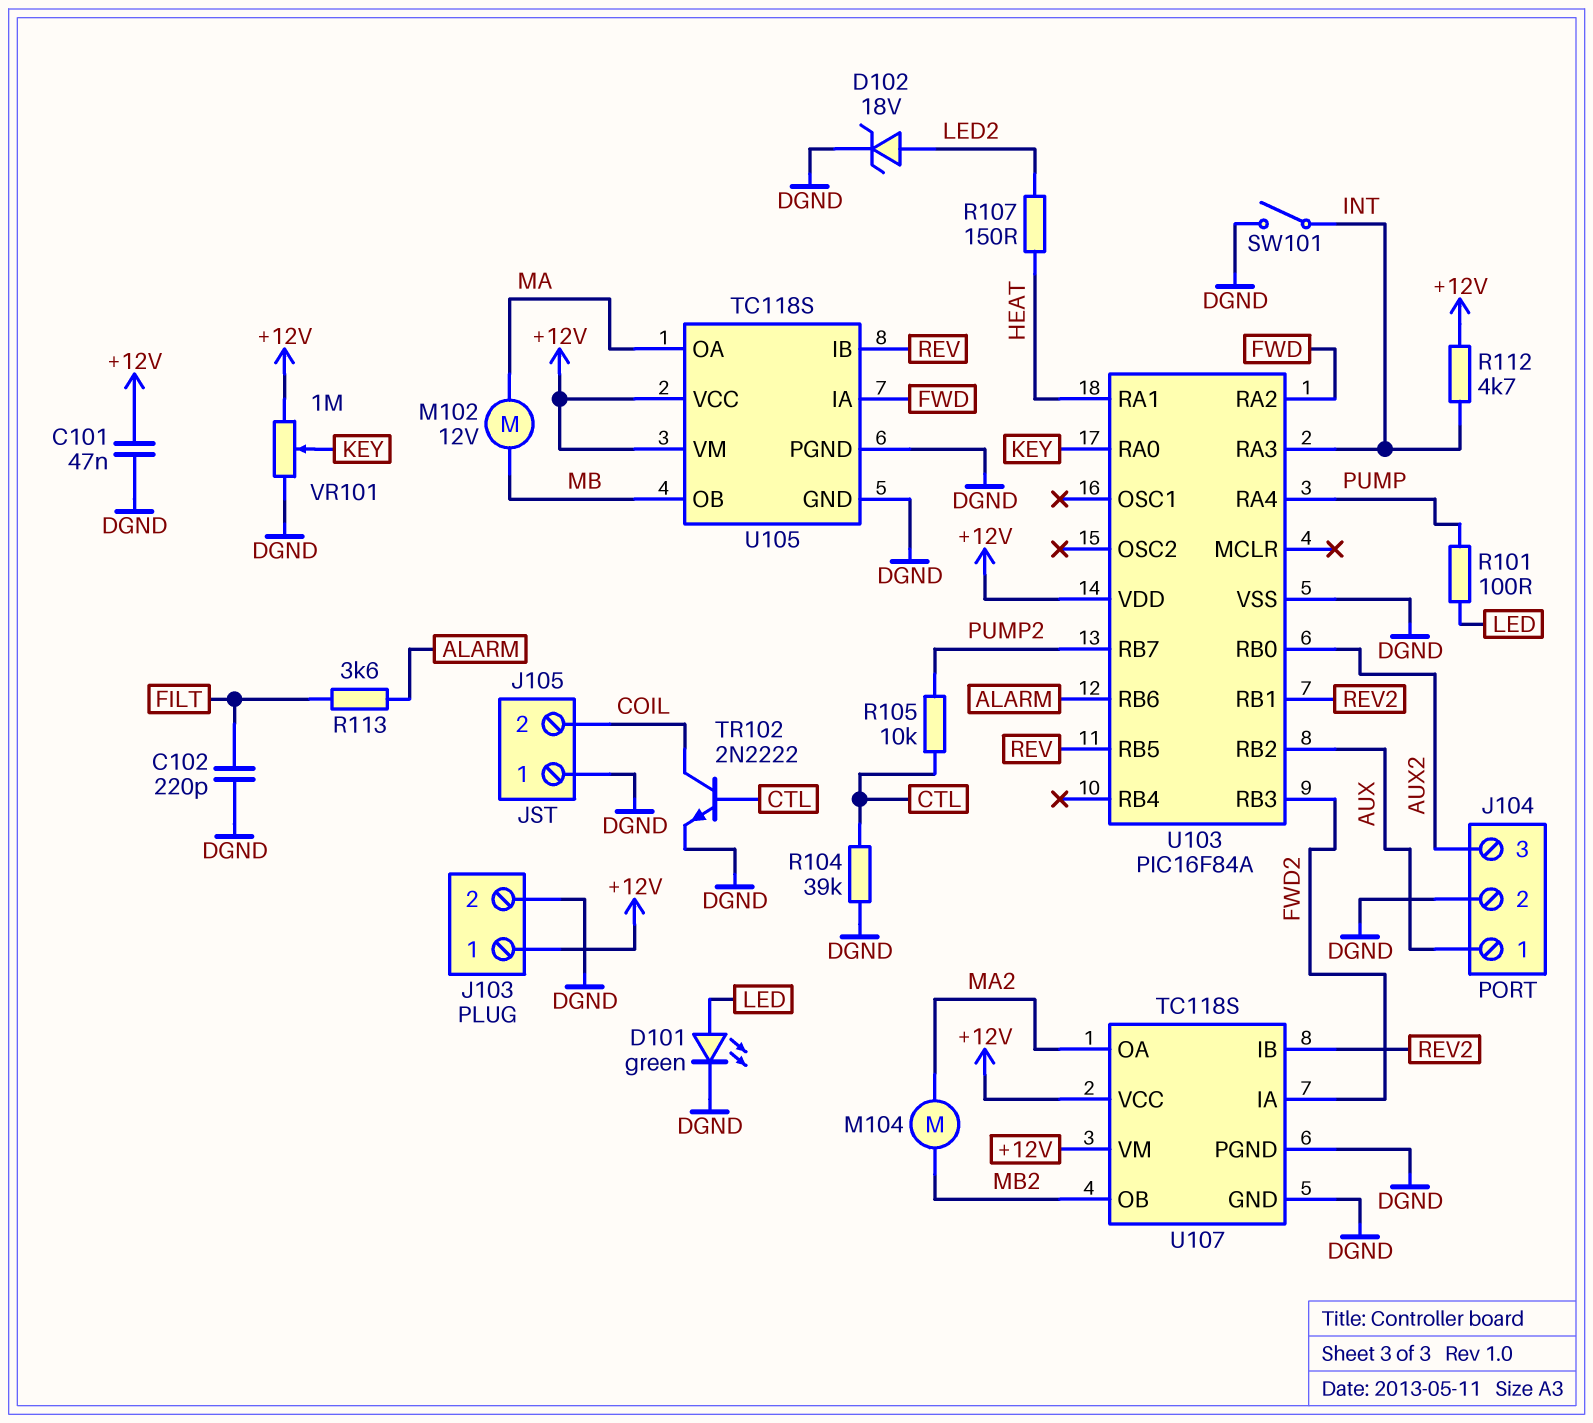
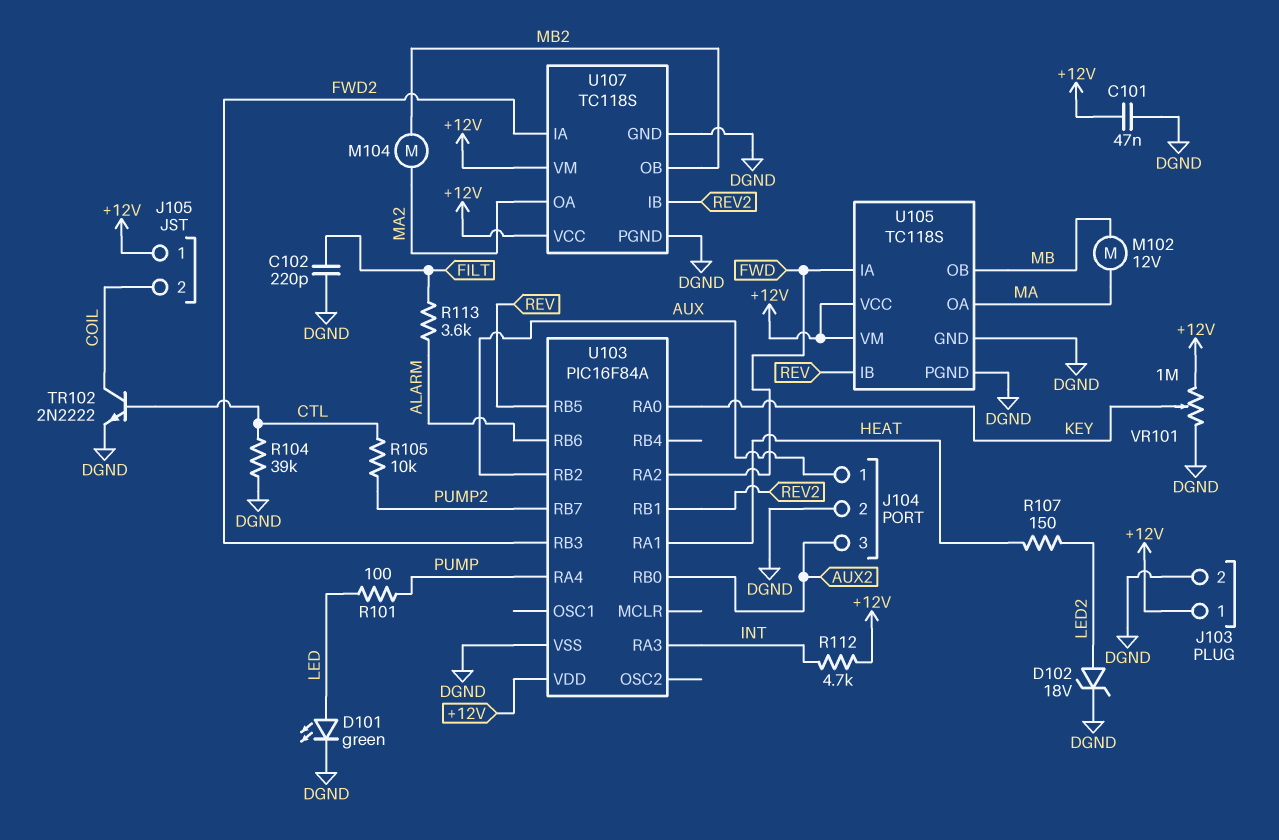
J105 pin 1: DGND -> +12V
SW101: switch (DGND, INT) -> none

